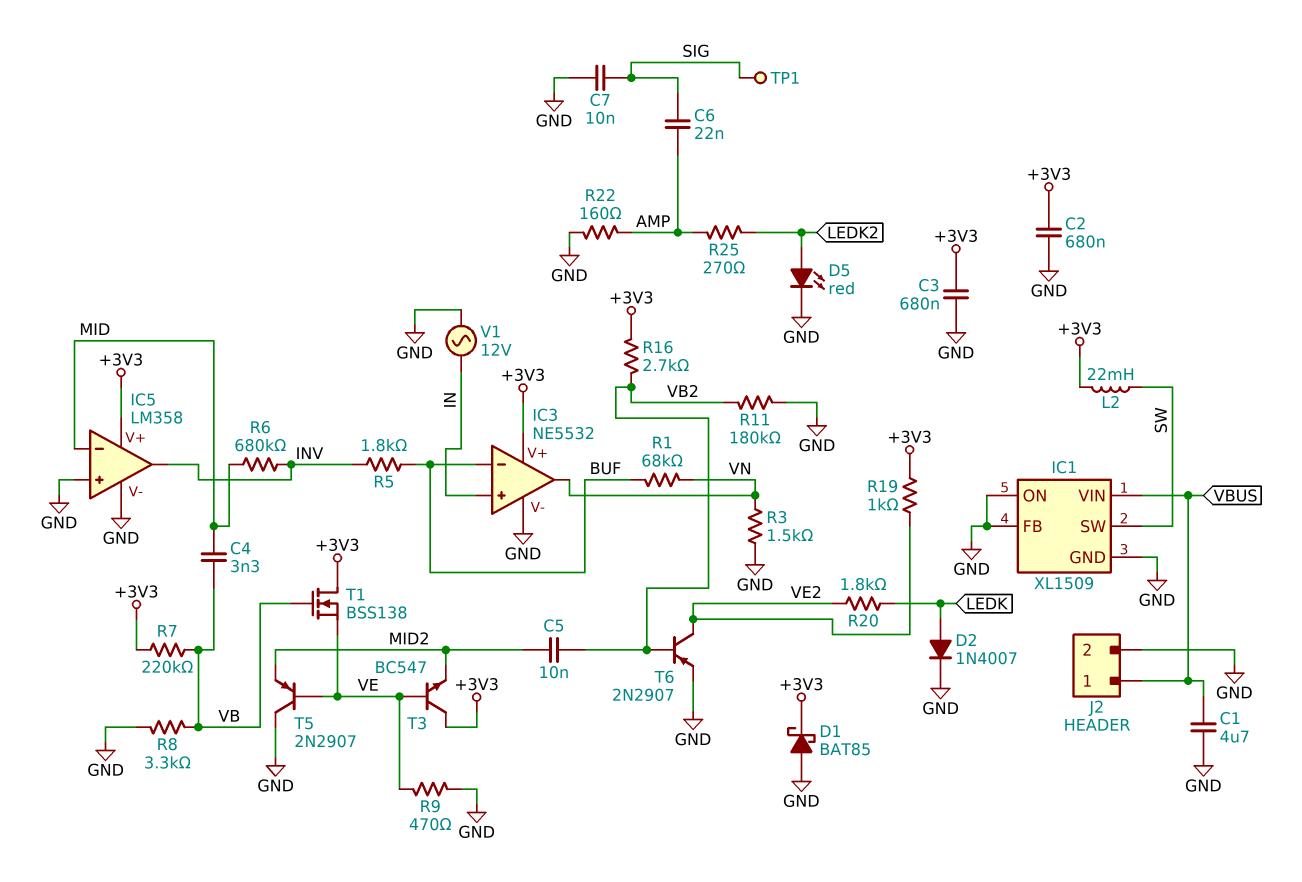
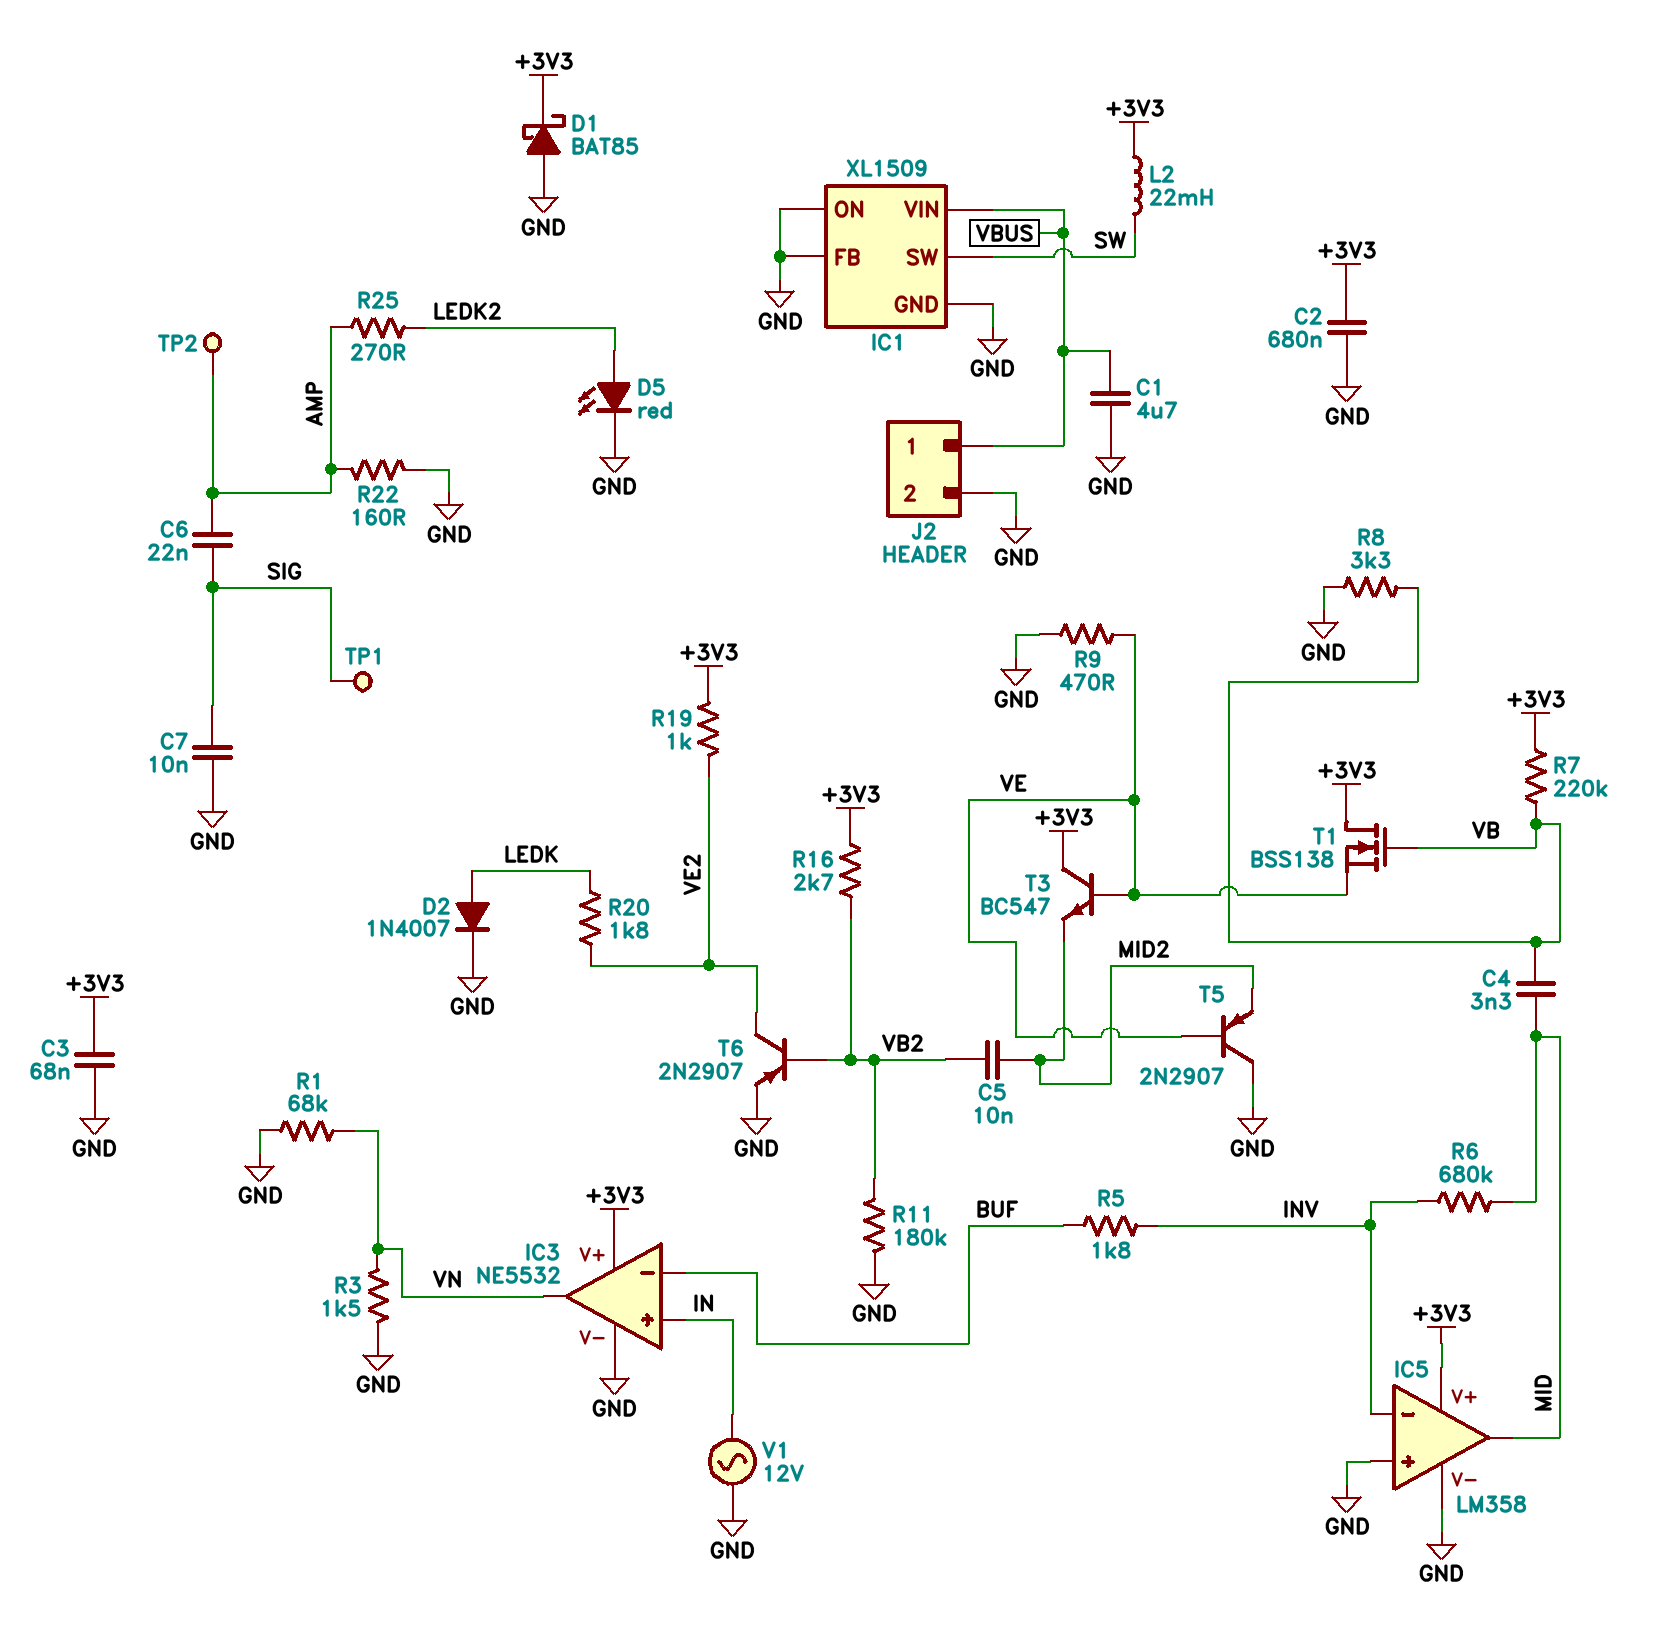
C3: 680nF (+3V3, GND) -> 68nF (+3V3, GND)
IC5 pin in-: MID -> INV
IC5 pin out: INV -> MID
R1: 68k (BUF, VN) -> 68k (GND, VN)
TP2: none -> test point (AMP)

